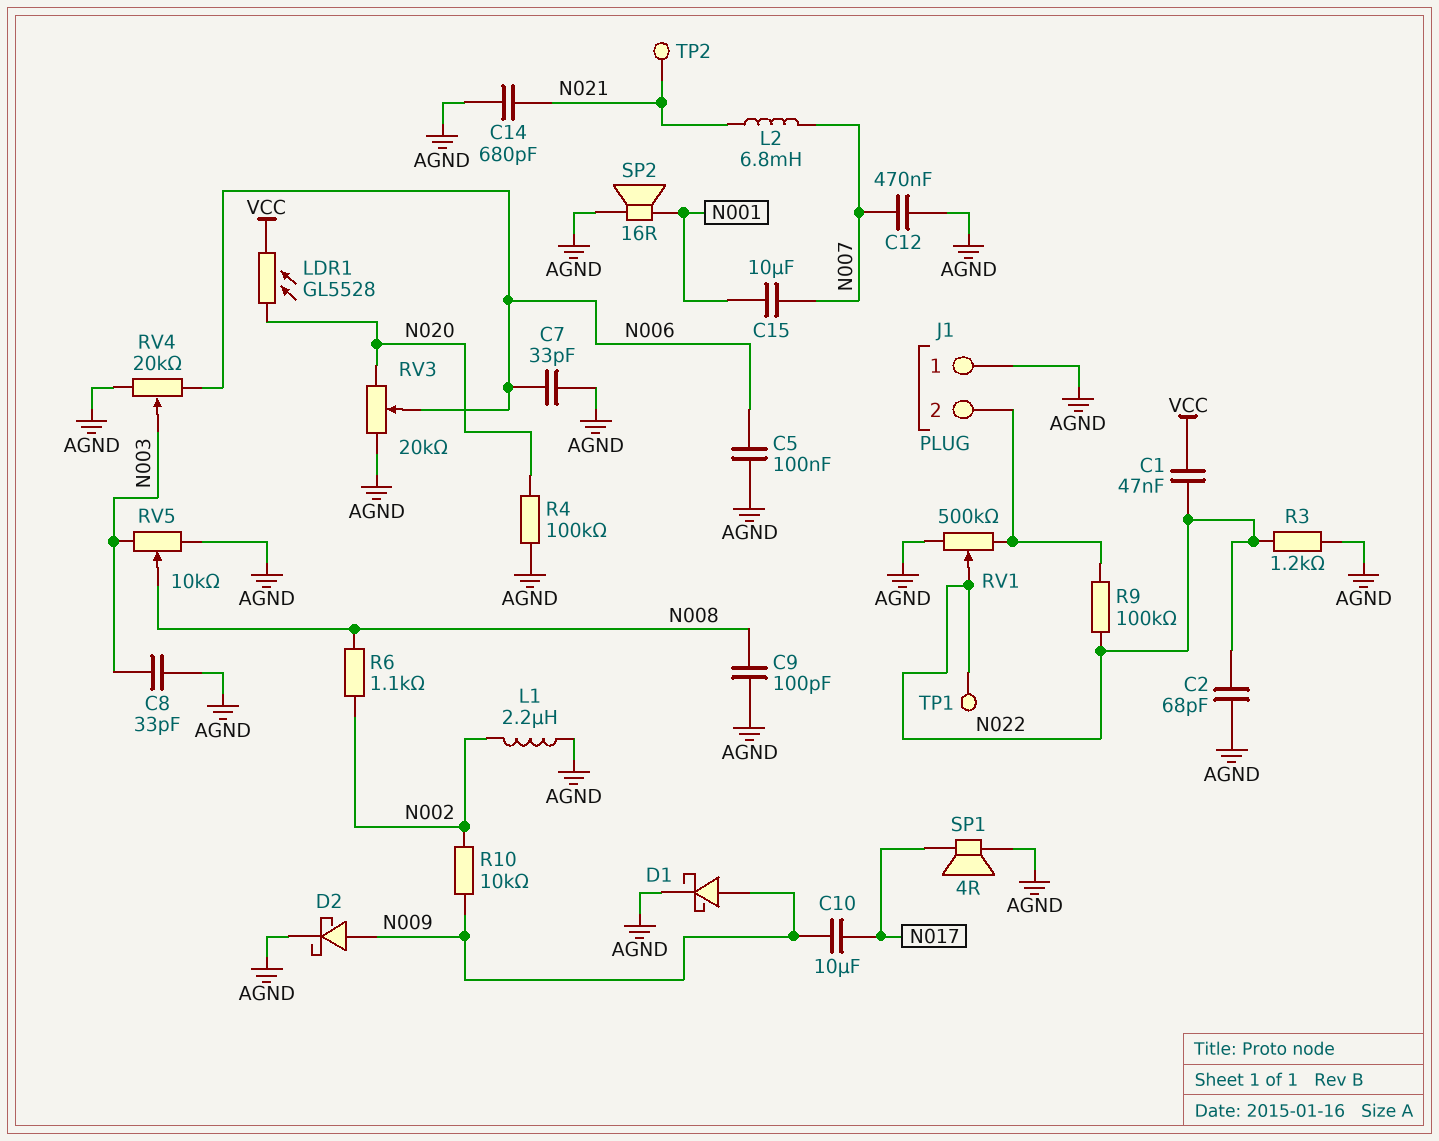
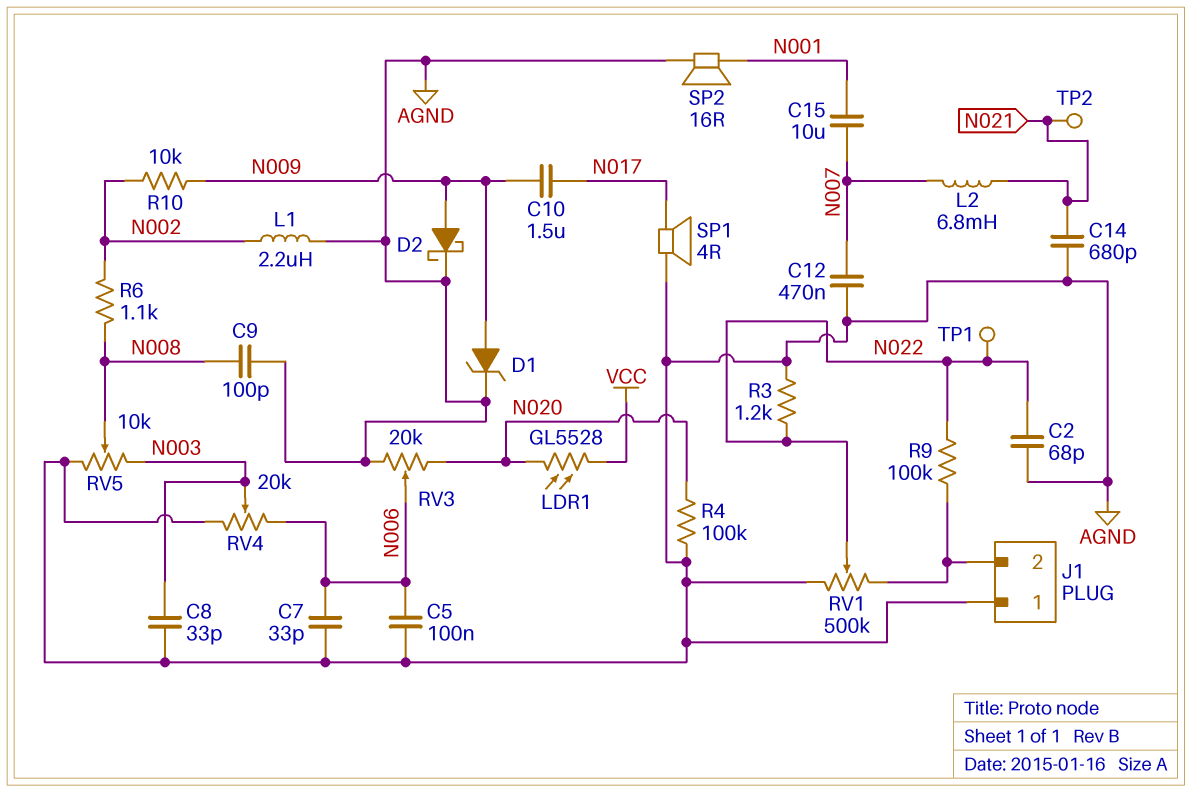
C1: 47nF (N022, VCC) -> none
C10: 10uF (N009, N017) -> 1.5uF (N009, N017)
D1: schottky (A N009, K AGND) -> zener (A N009, K AGND)

